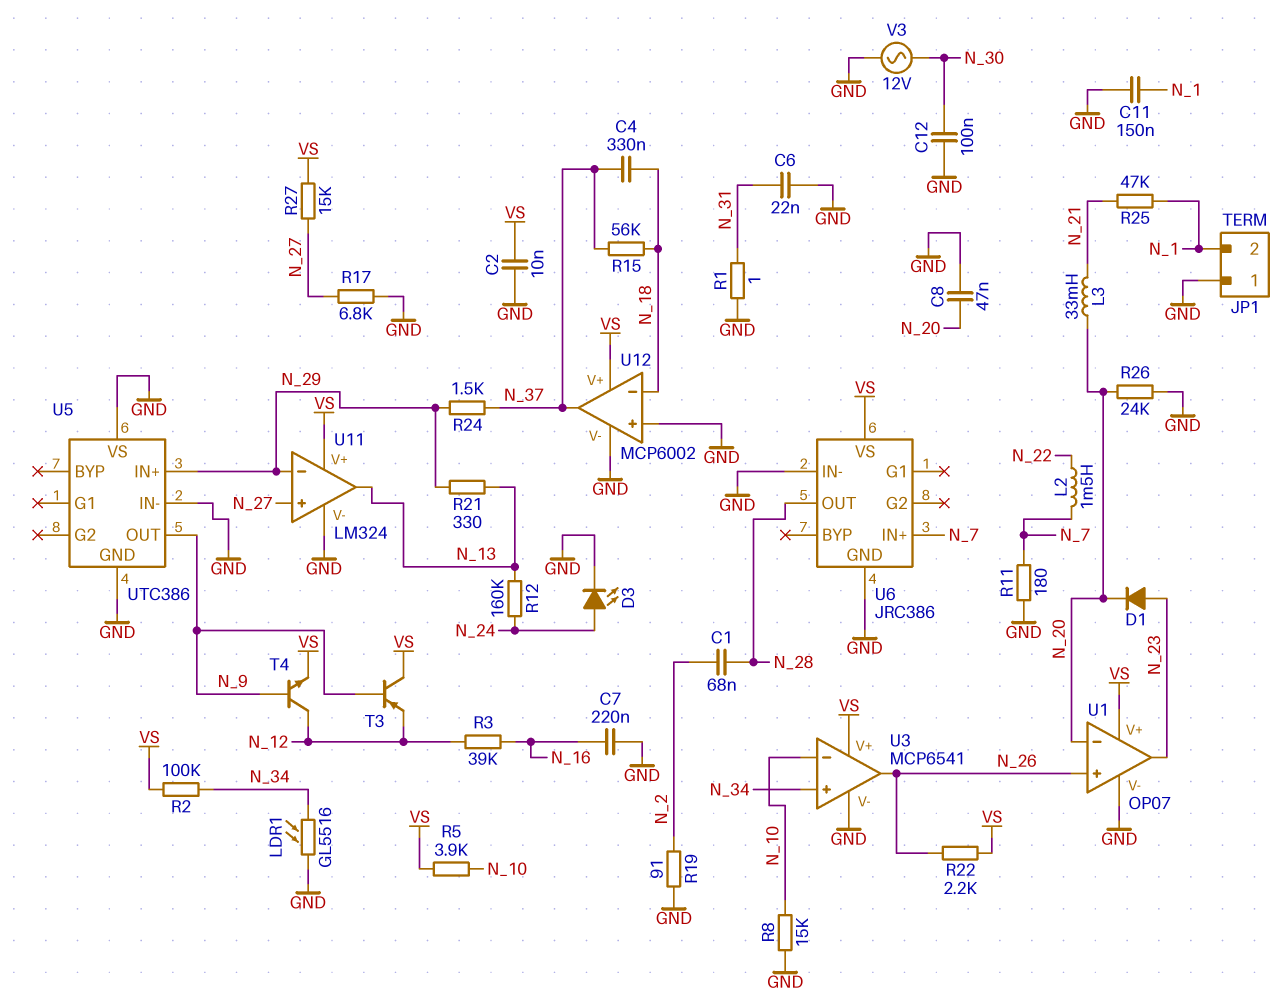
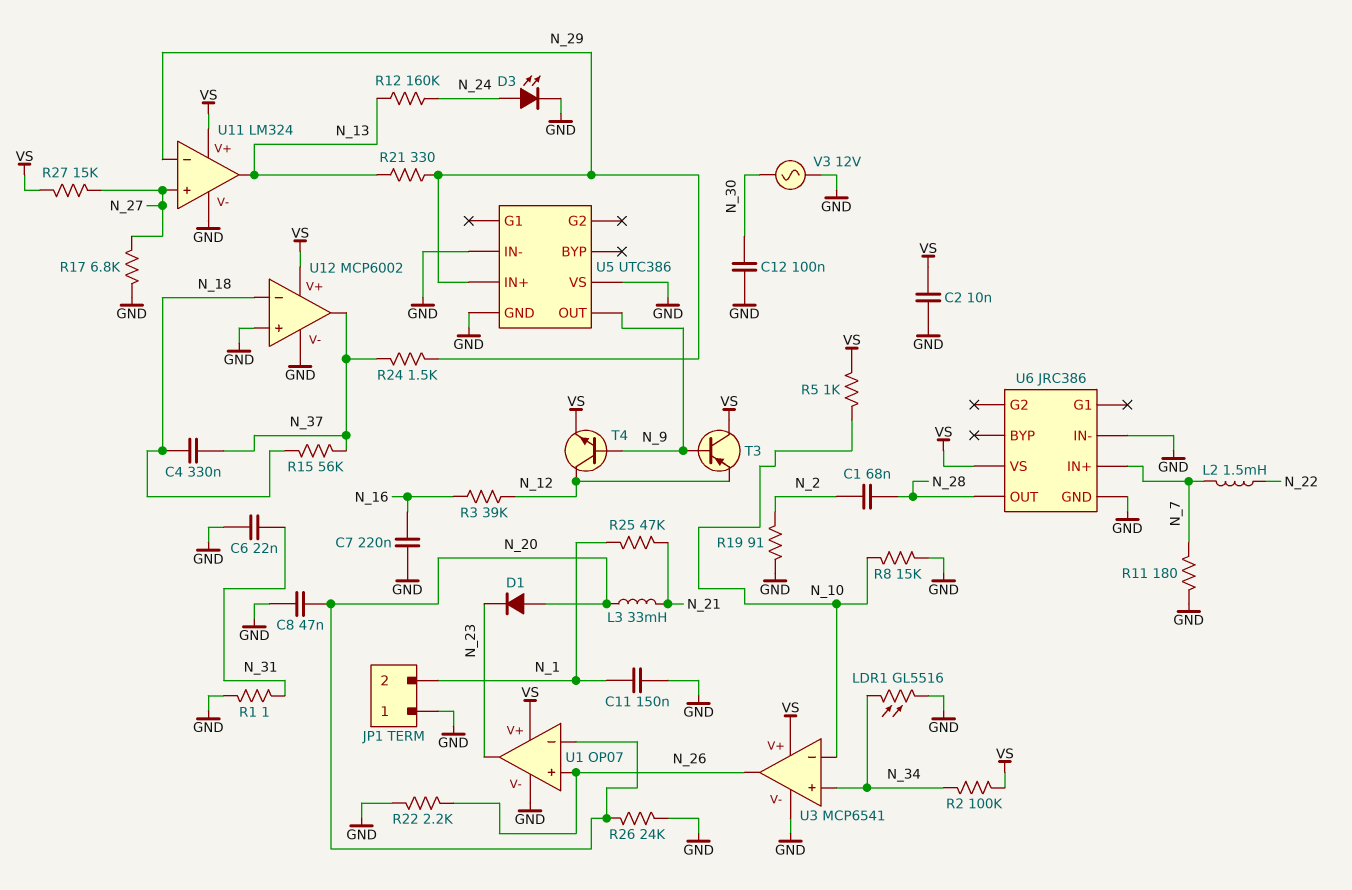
D1: diode (A N_23, K N_20) -> diode (A N_20, K N_23)
R5: 3.9k (N_10, VS) -> 1k (N_10, VS)
R22: 2.2k (N_26, VS) -> 2.2k (GND, N_26)

